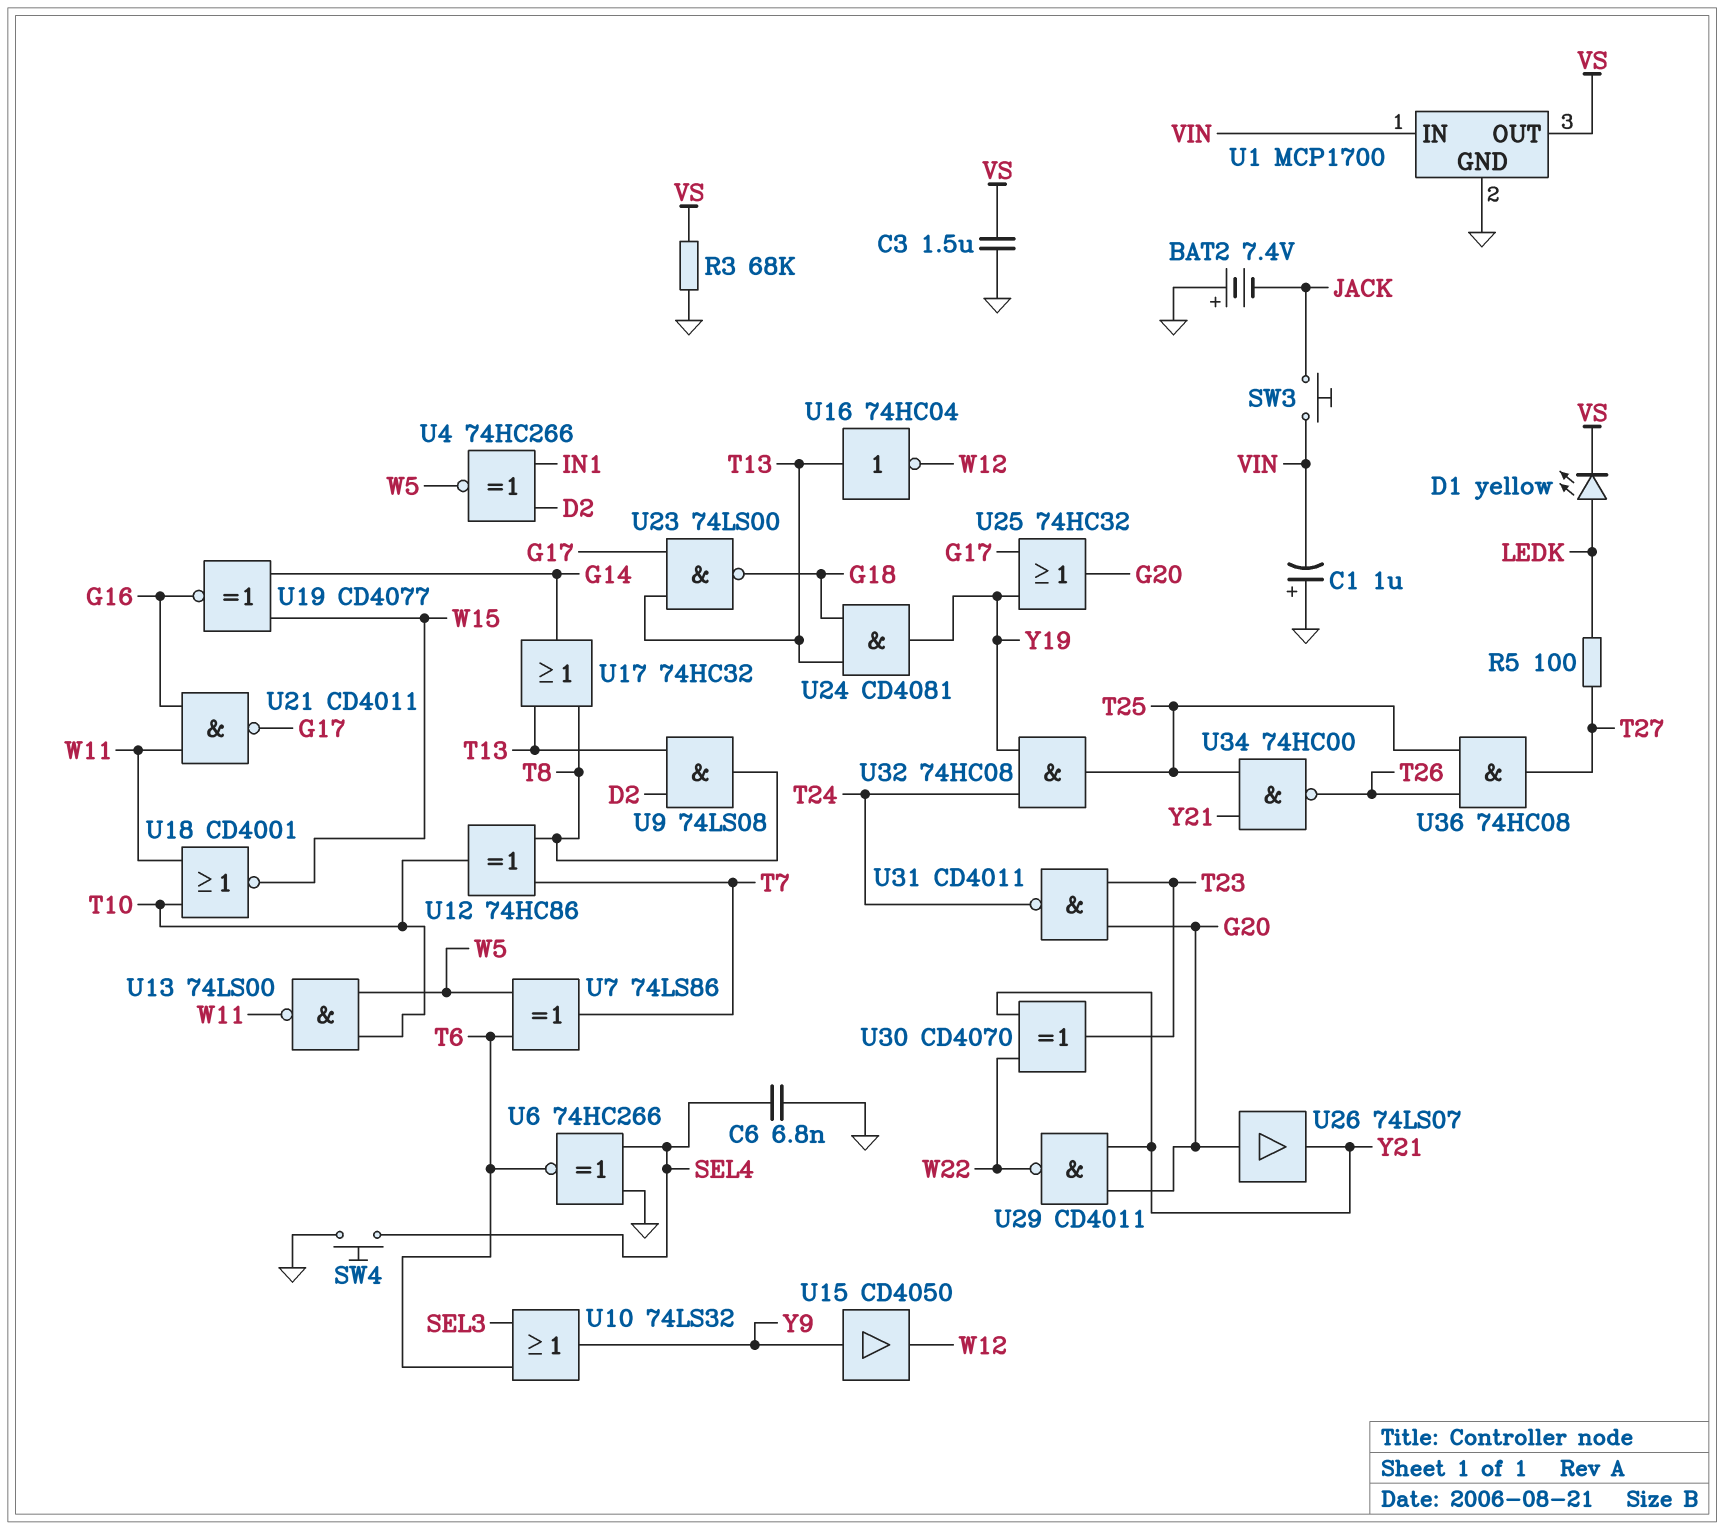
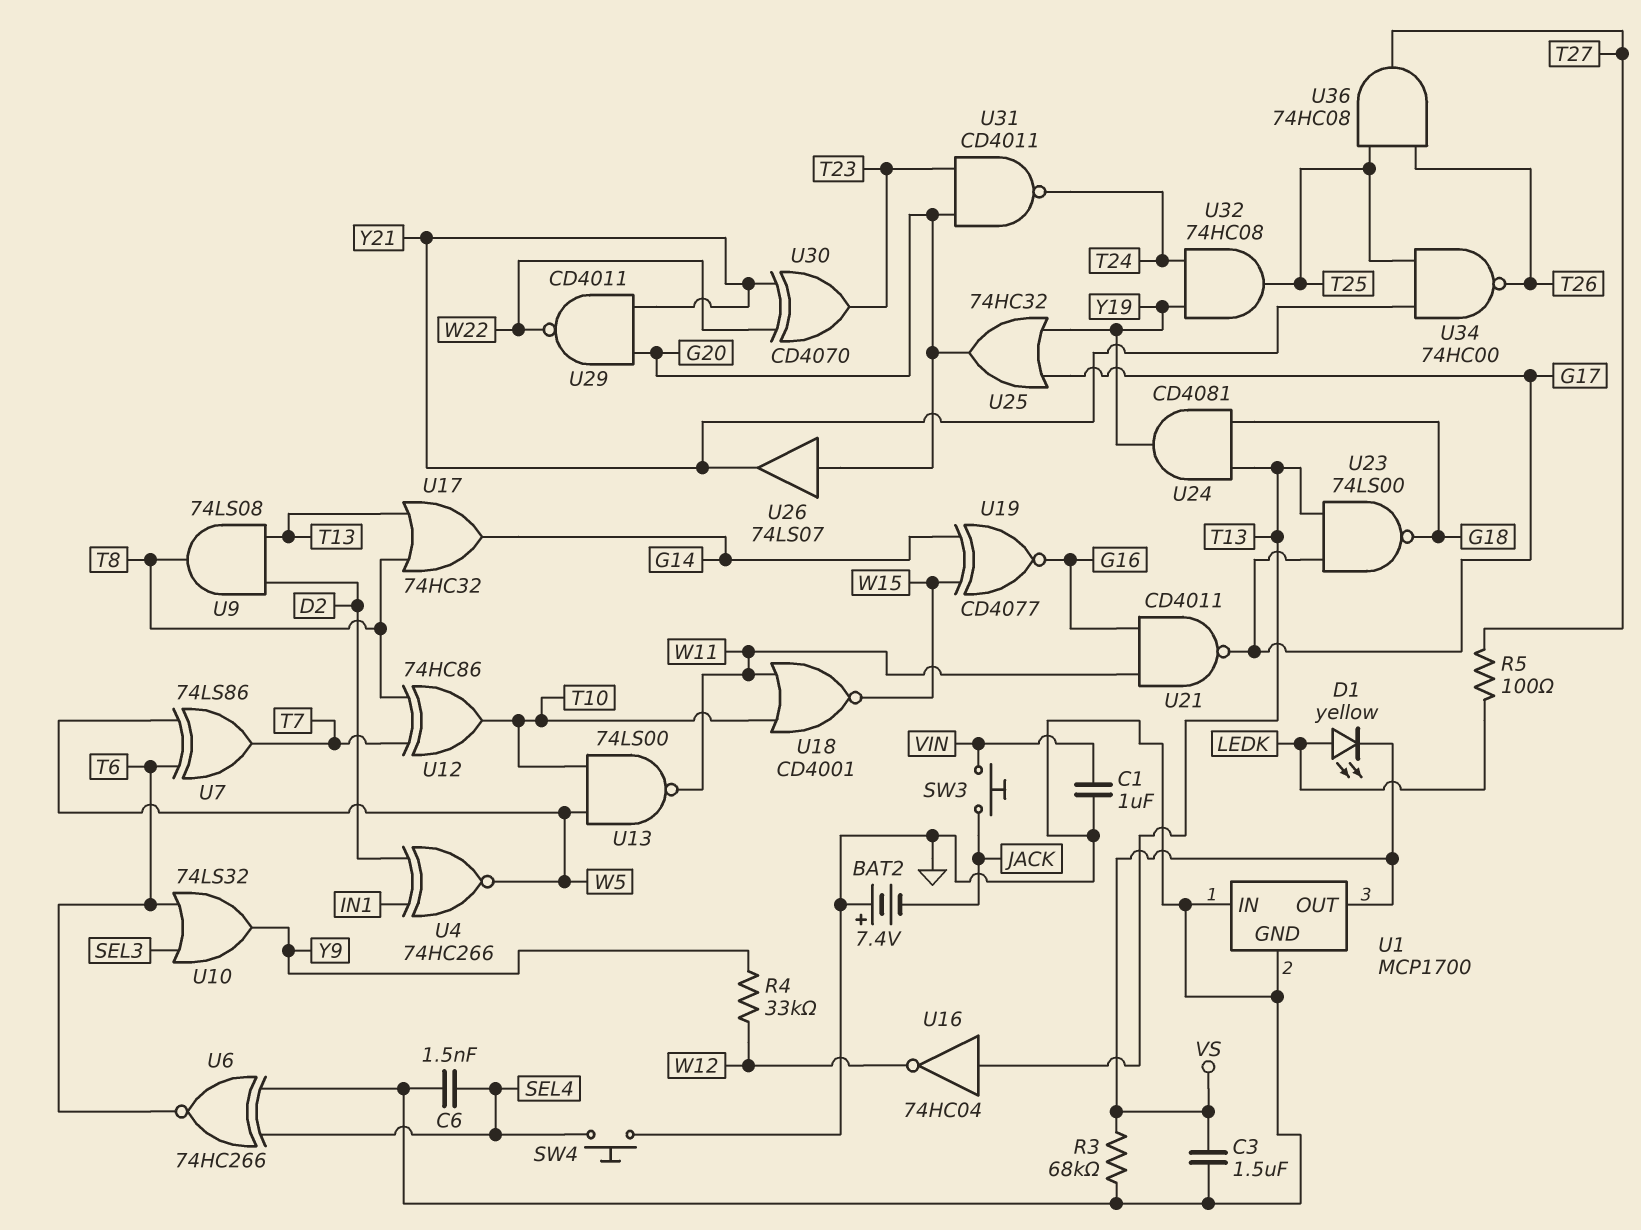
C1: 1uF (plus GND, minus VIN) -> 1uF (GND, VIN)
C6: 6.8nF (GND, SEL4) -> 1.5nF (GND, SEL4)
R4: none -> 33k (W12, Y9)
U1 pin IN: VIN -> GND
U15: buffer CD4050 (in Y9, out W12) -> none

